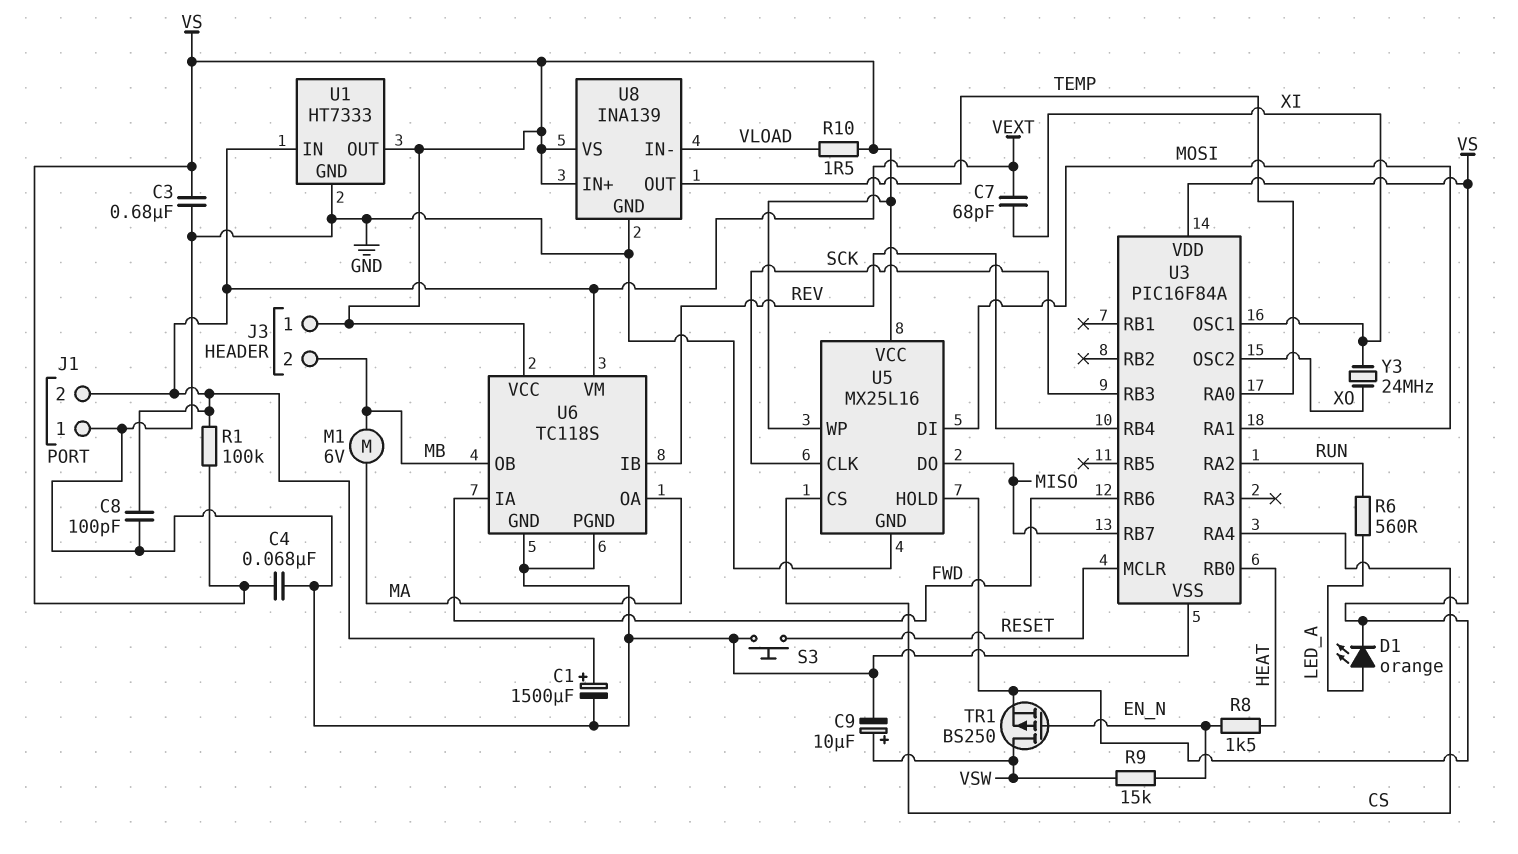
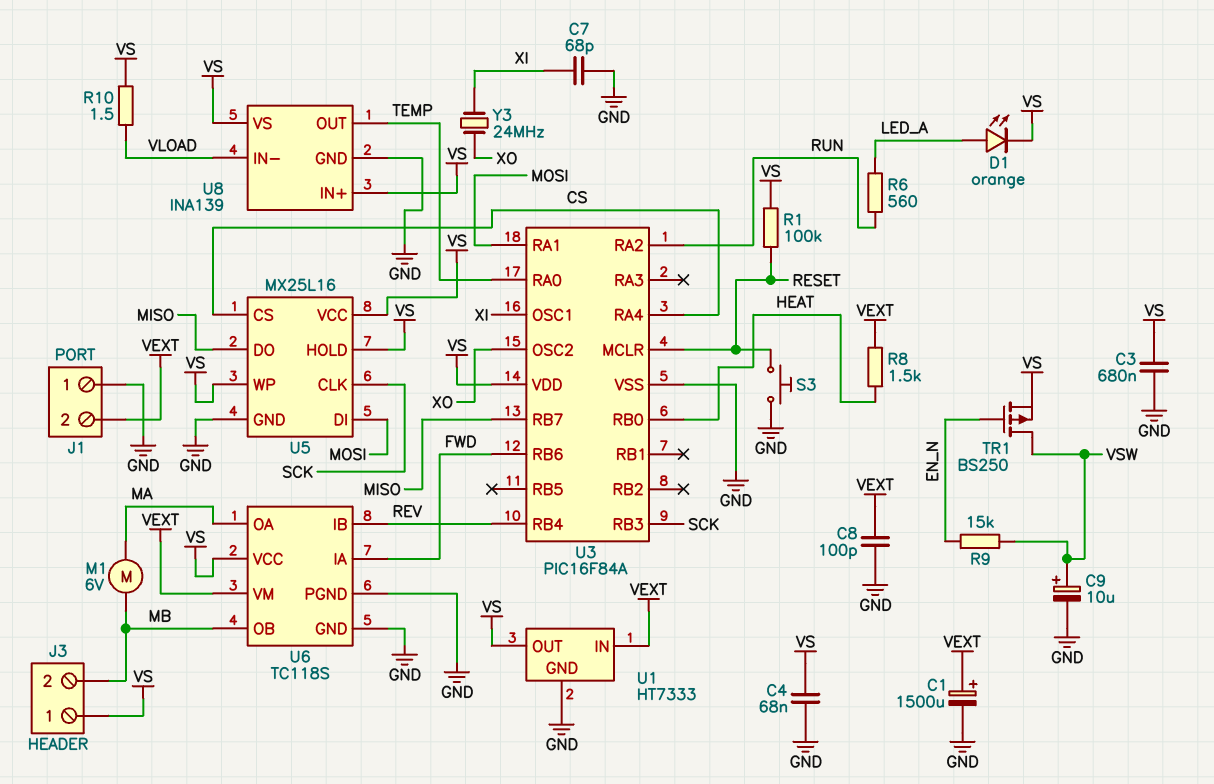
C7: 68pF (VEXT, XI) -> 68pF (GND, XI)
R1: 100k (VEXT, VS) -> 100k (RESET, VS)
R8: 1.5k (EN_N, HEAT) -> 1.5k (HEAT, VEXT)

